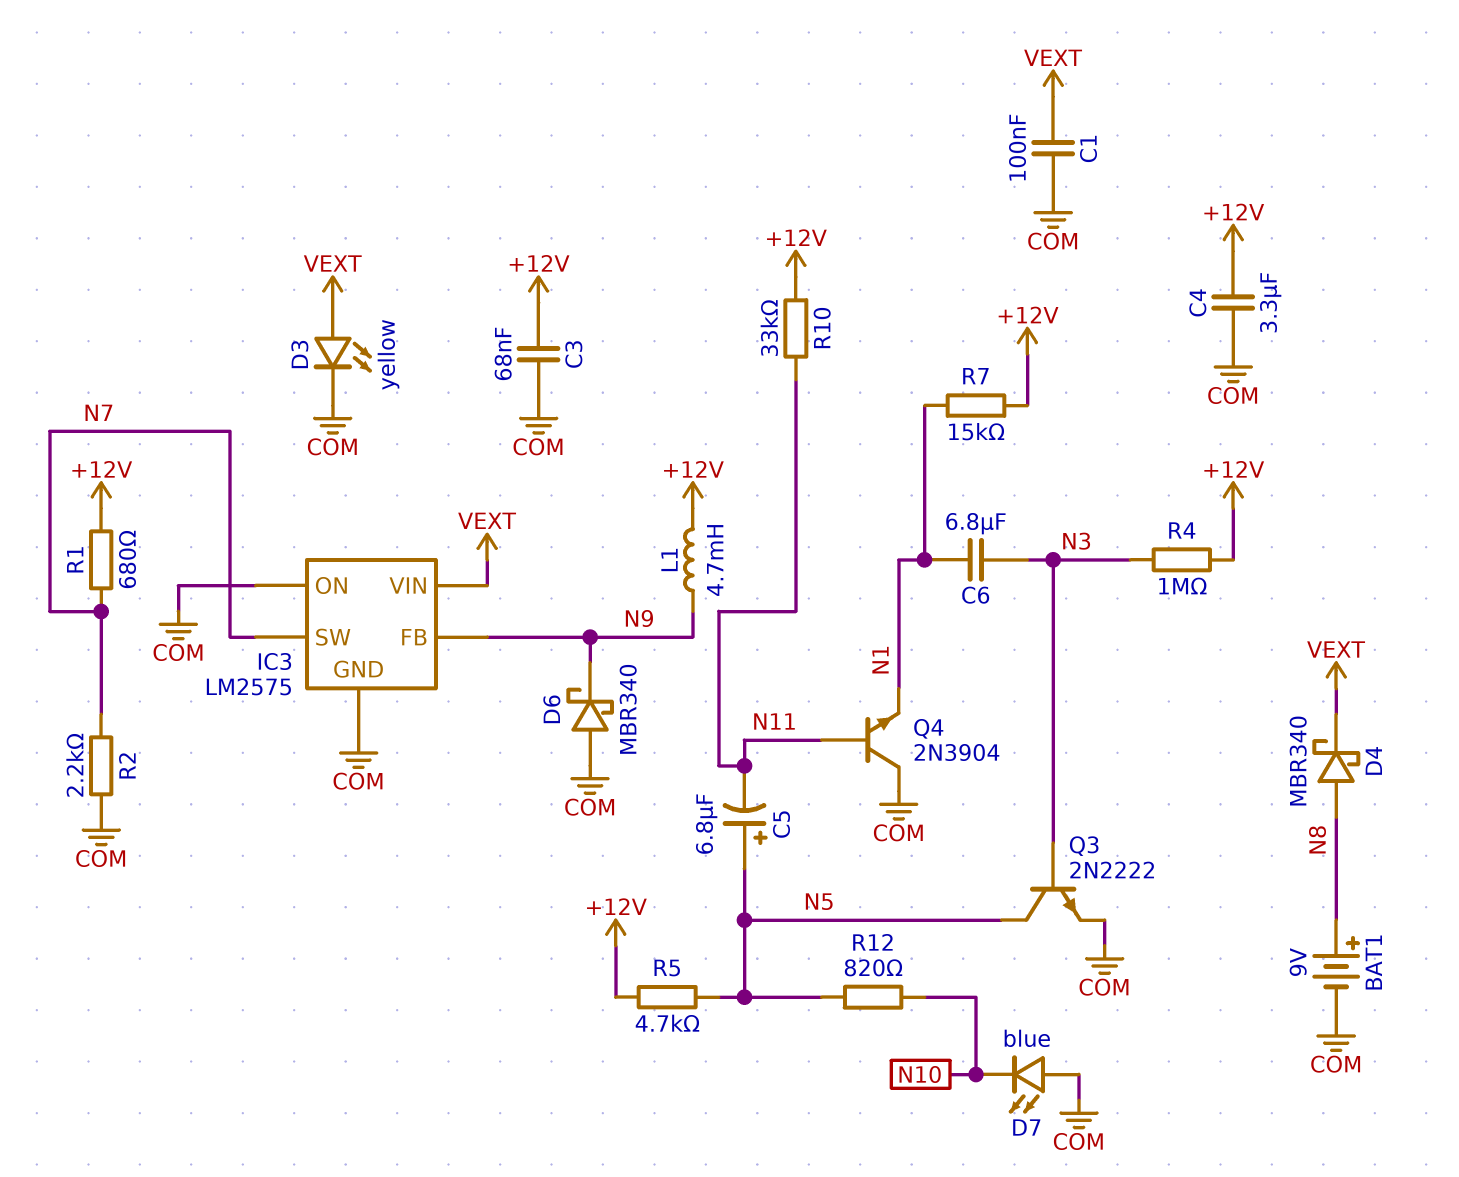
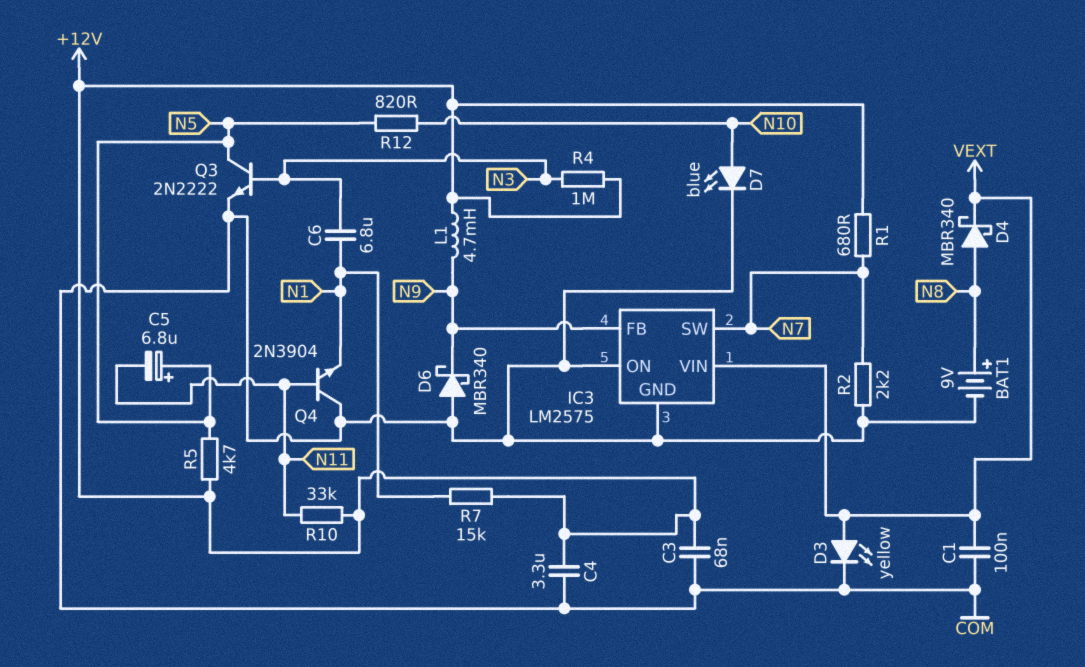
D7: LED blue (A COM, K N10) -> LED blue (A N10, K COM)

